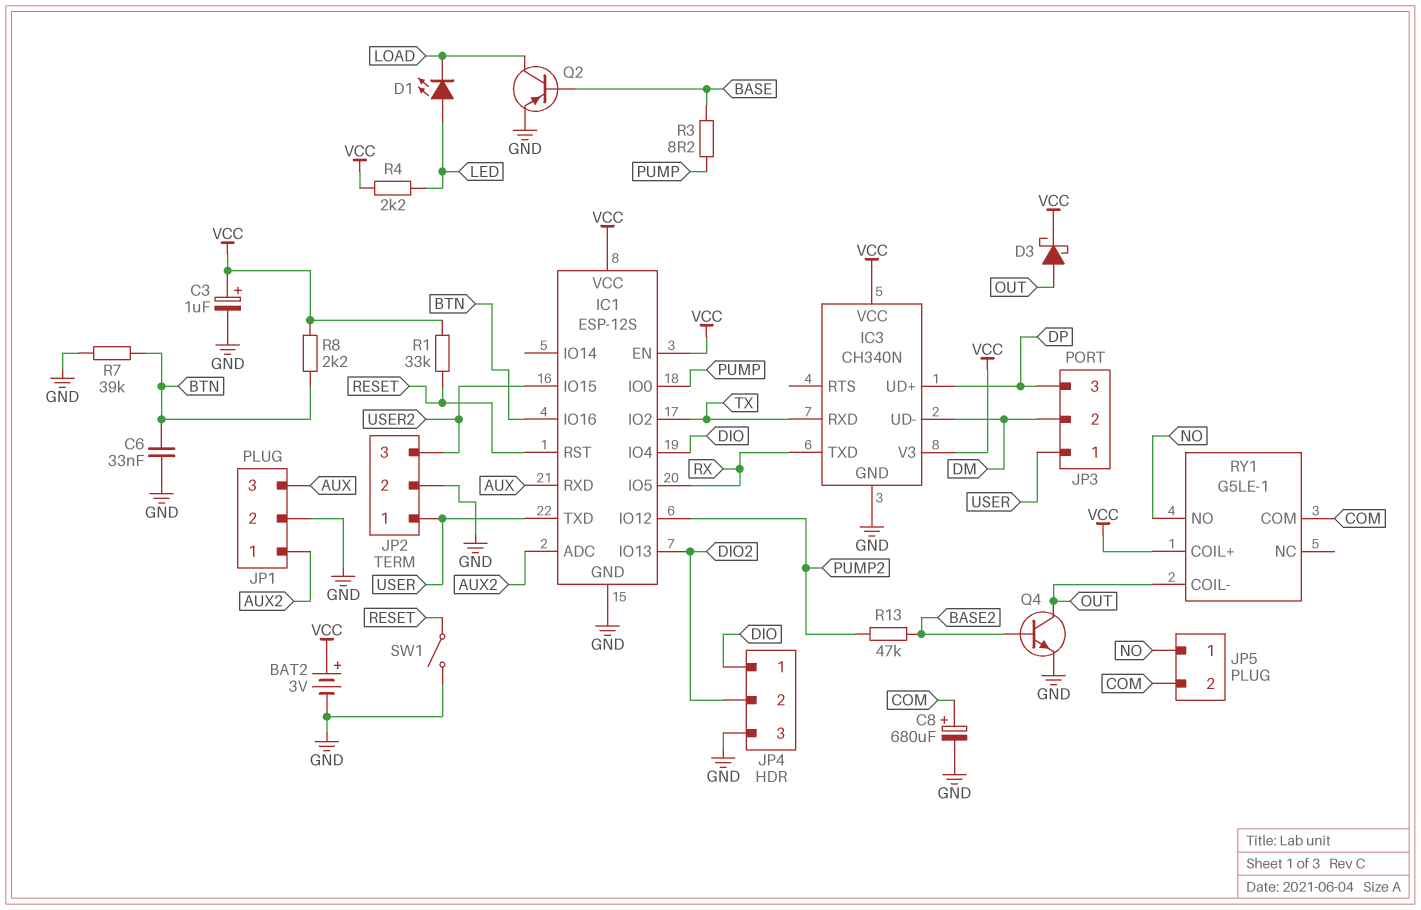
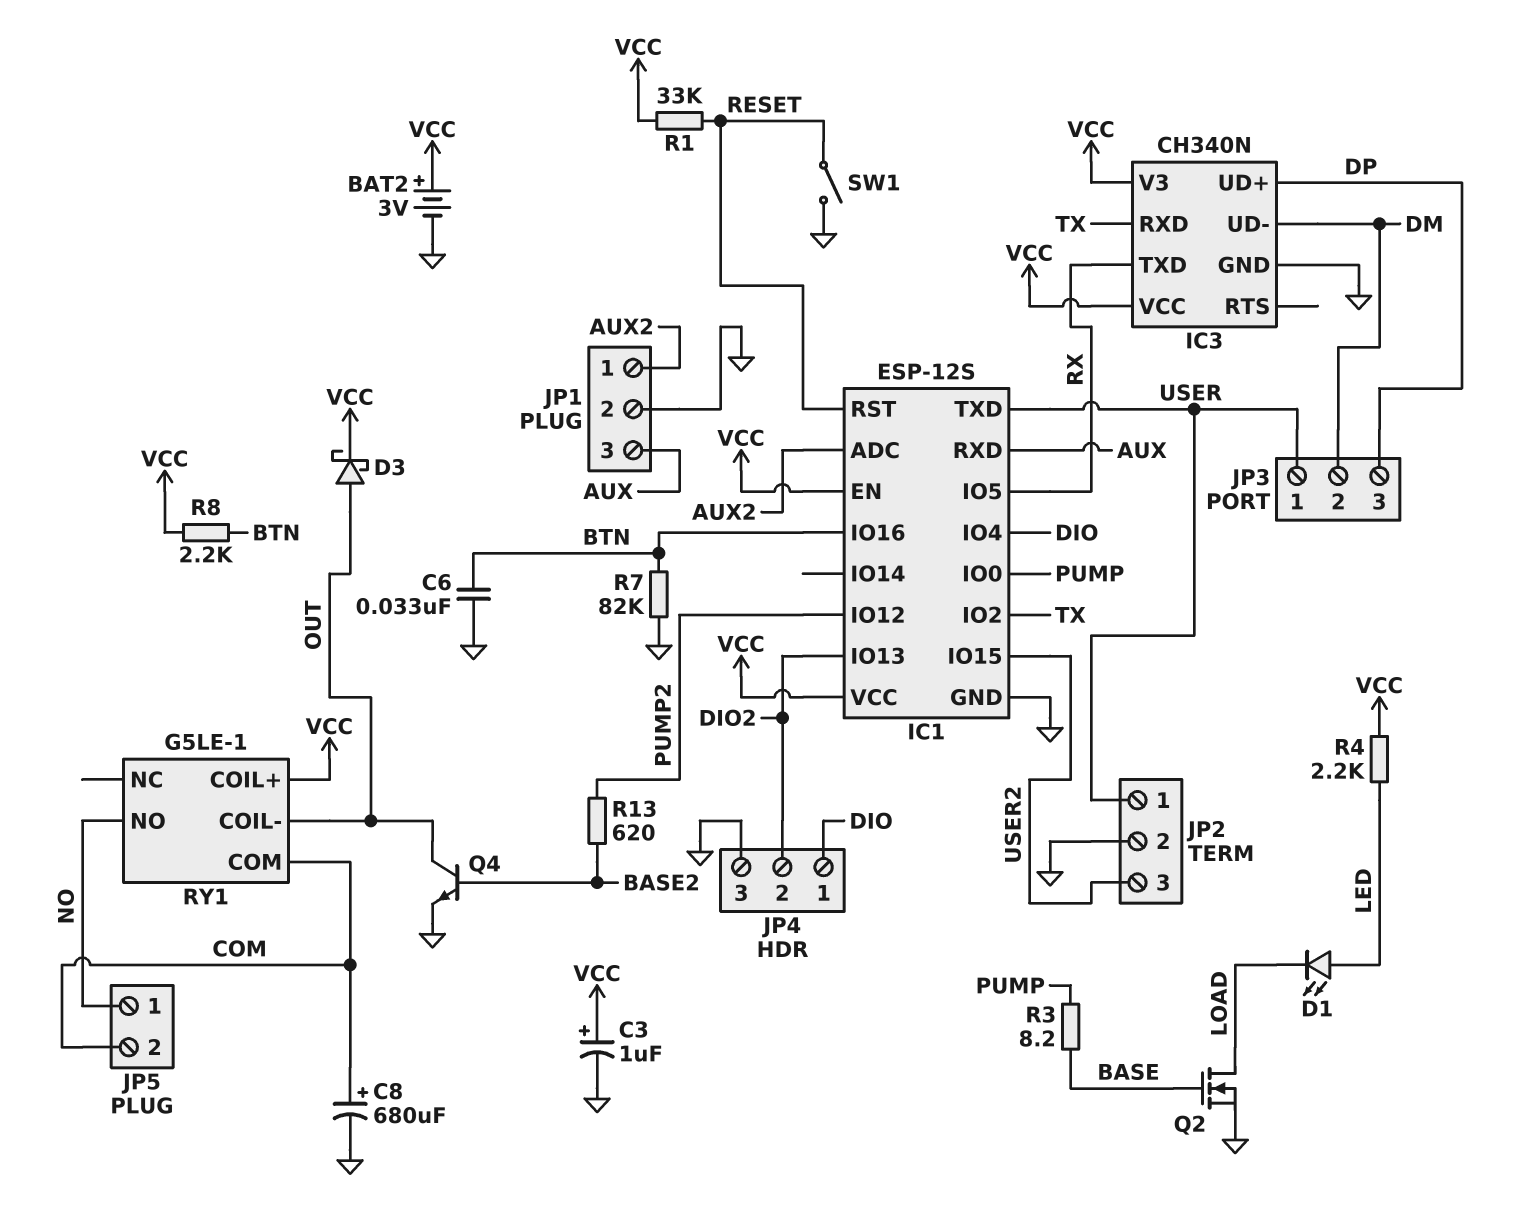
Q2: PNP (B BASE, C LOAD, E GND) -> NMOS (G BASE, D LOAD, S GND)
R7: 39k (BTN, GND) -> 82k (BTN, GND)
R13: 47k (BASE2, PUMP2) -> 620 (BASE2, PUMP2)

